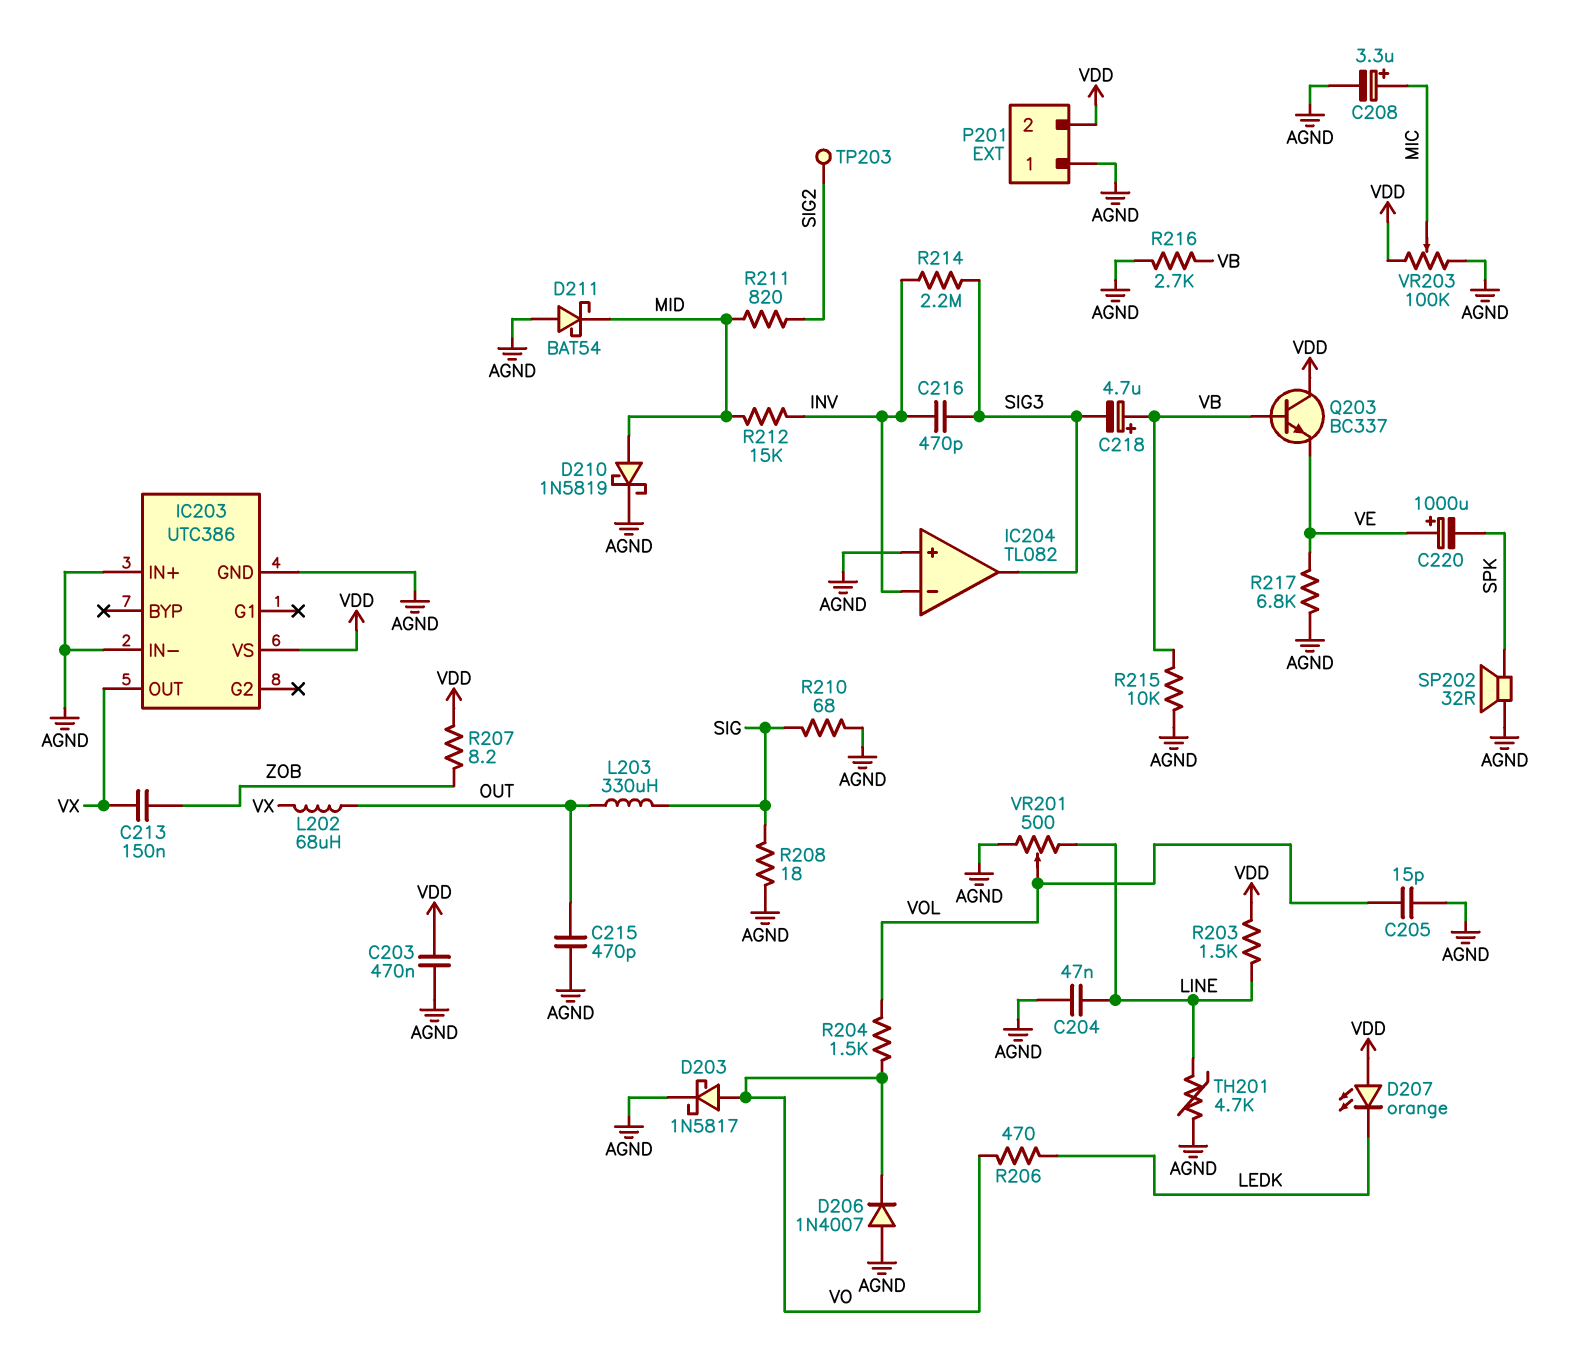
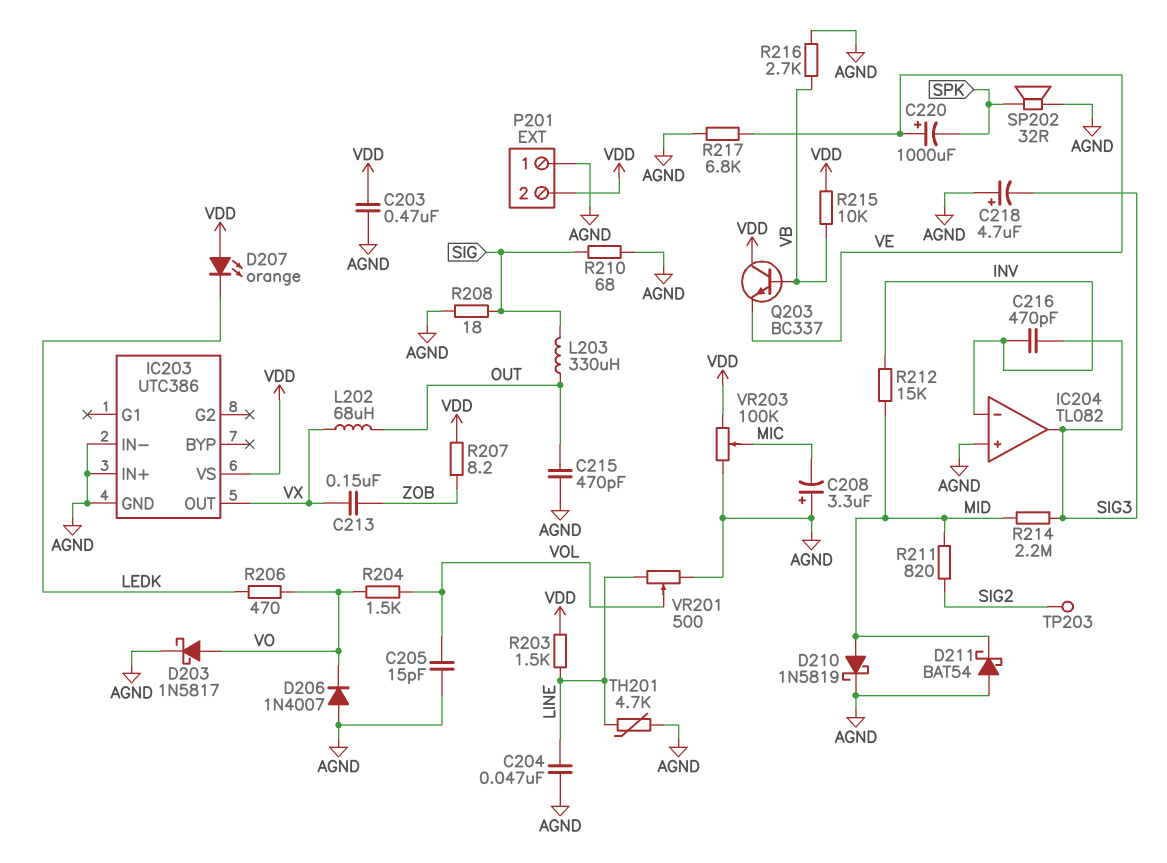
C208: 3.3uF (plus MIC, minus AGND) -> 3.3uF (plus AGND, minus MIC)
C218: 4.7uF (plus VB, minus SIG3) -> 4.7uF (plus AGND, minus SIG3)
R214: 2.2M (INV, SIG3) -> 2.2M (MID, SIG3)
R215: 10k (AGND, VB) -> 10k (VB, VDD)

